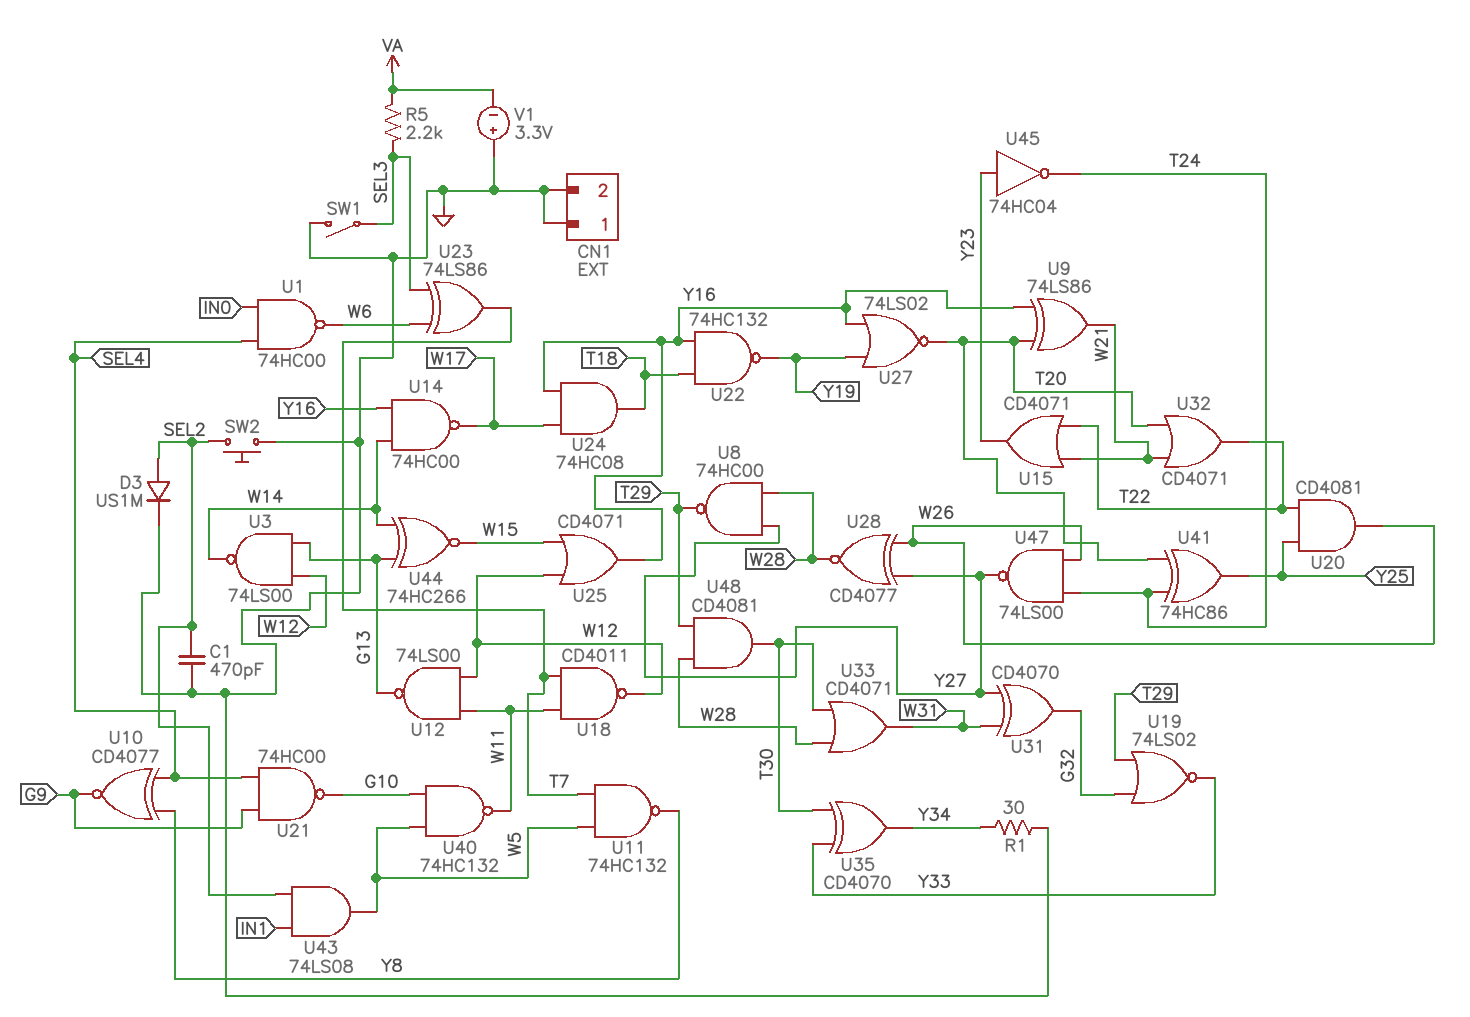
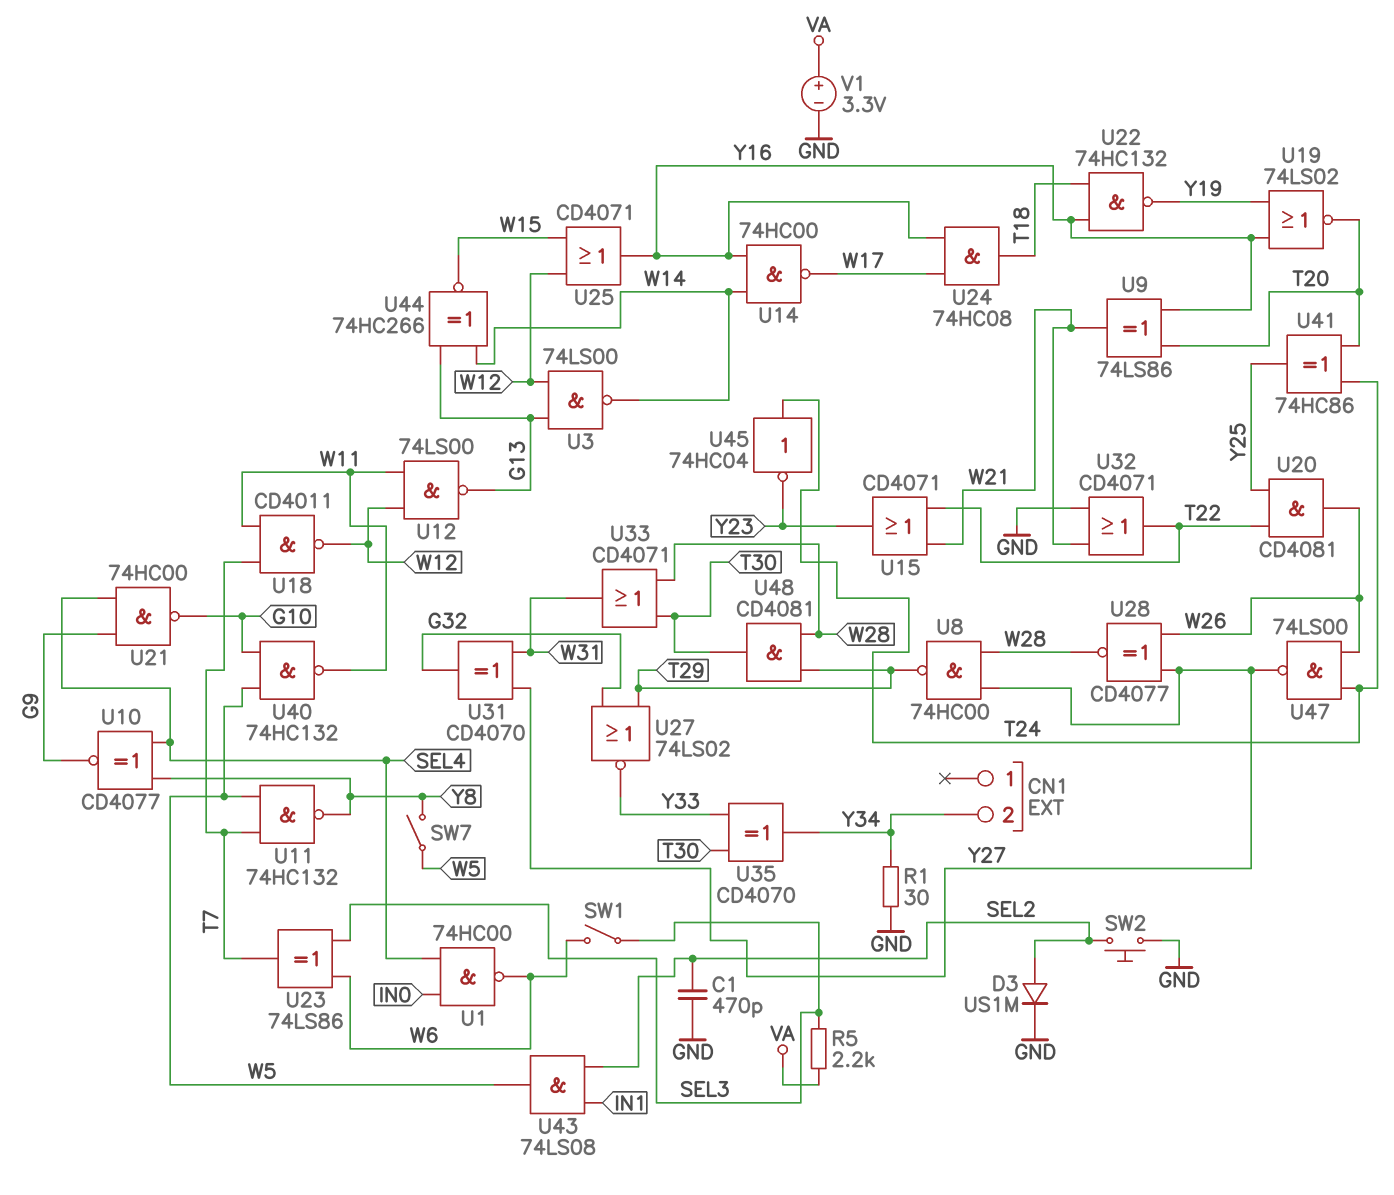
CN1 pin 1: GND -> none
CN1 pin 2: GND -> Y34
SW1: switch (GND, SEL3) -> switch (SEL3, W6)
SW7: none -> switch (W5, Y8)
U19: NOR 74LS02 (in G32, in T29, out Y33) -> NOR 74LS02 (in Y16, in Y19, out T20)
U27: NOR 74LS02 (in Y16, in Y19, out T20) -> NOR 74LS02 (in G32, in T29, out Y33)
U32: OR CD4071 (in T20, in W21, out T22) -> OR CD4071 (in GND, in W21, out T22)
U45: NOT 74HC04 (in Y23, out T24) -> NOT 74HC04 (in T24, out Y23)
V1: 3.3V (plus GND, minus VA) -> 3.3V (plus VA, minus GND)

